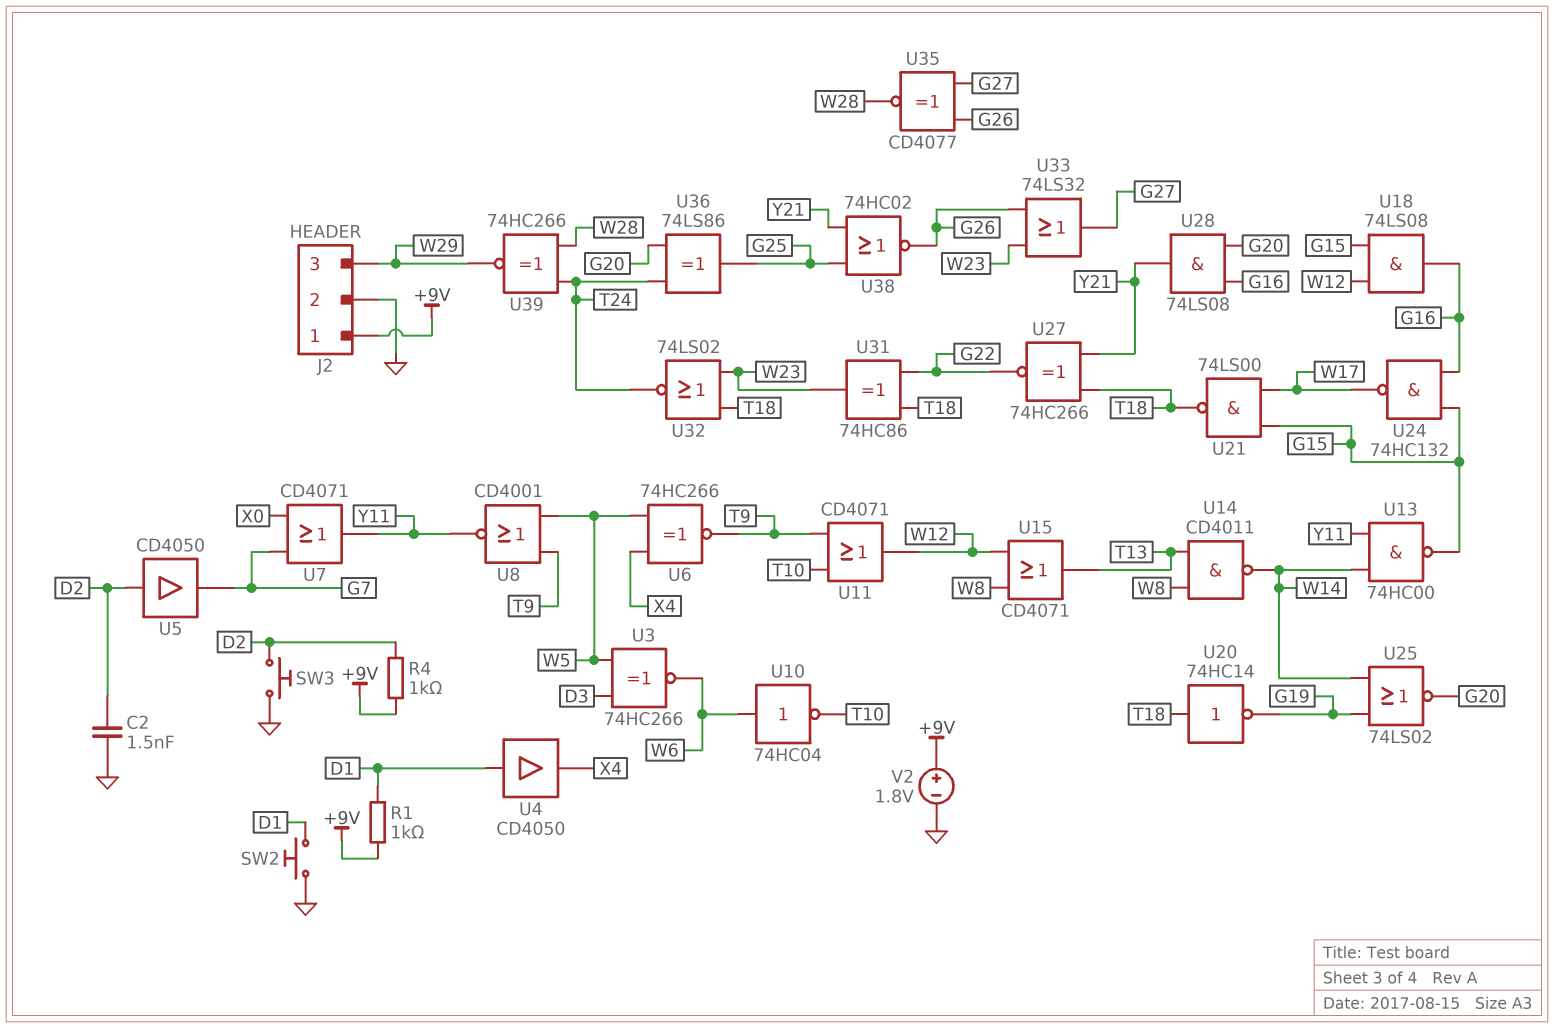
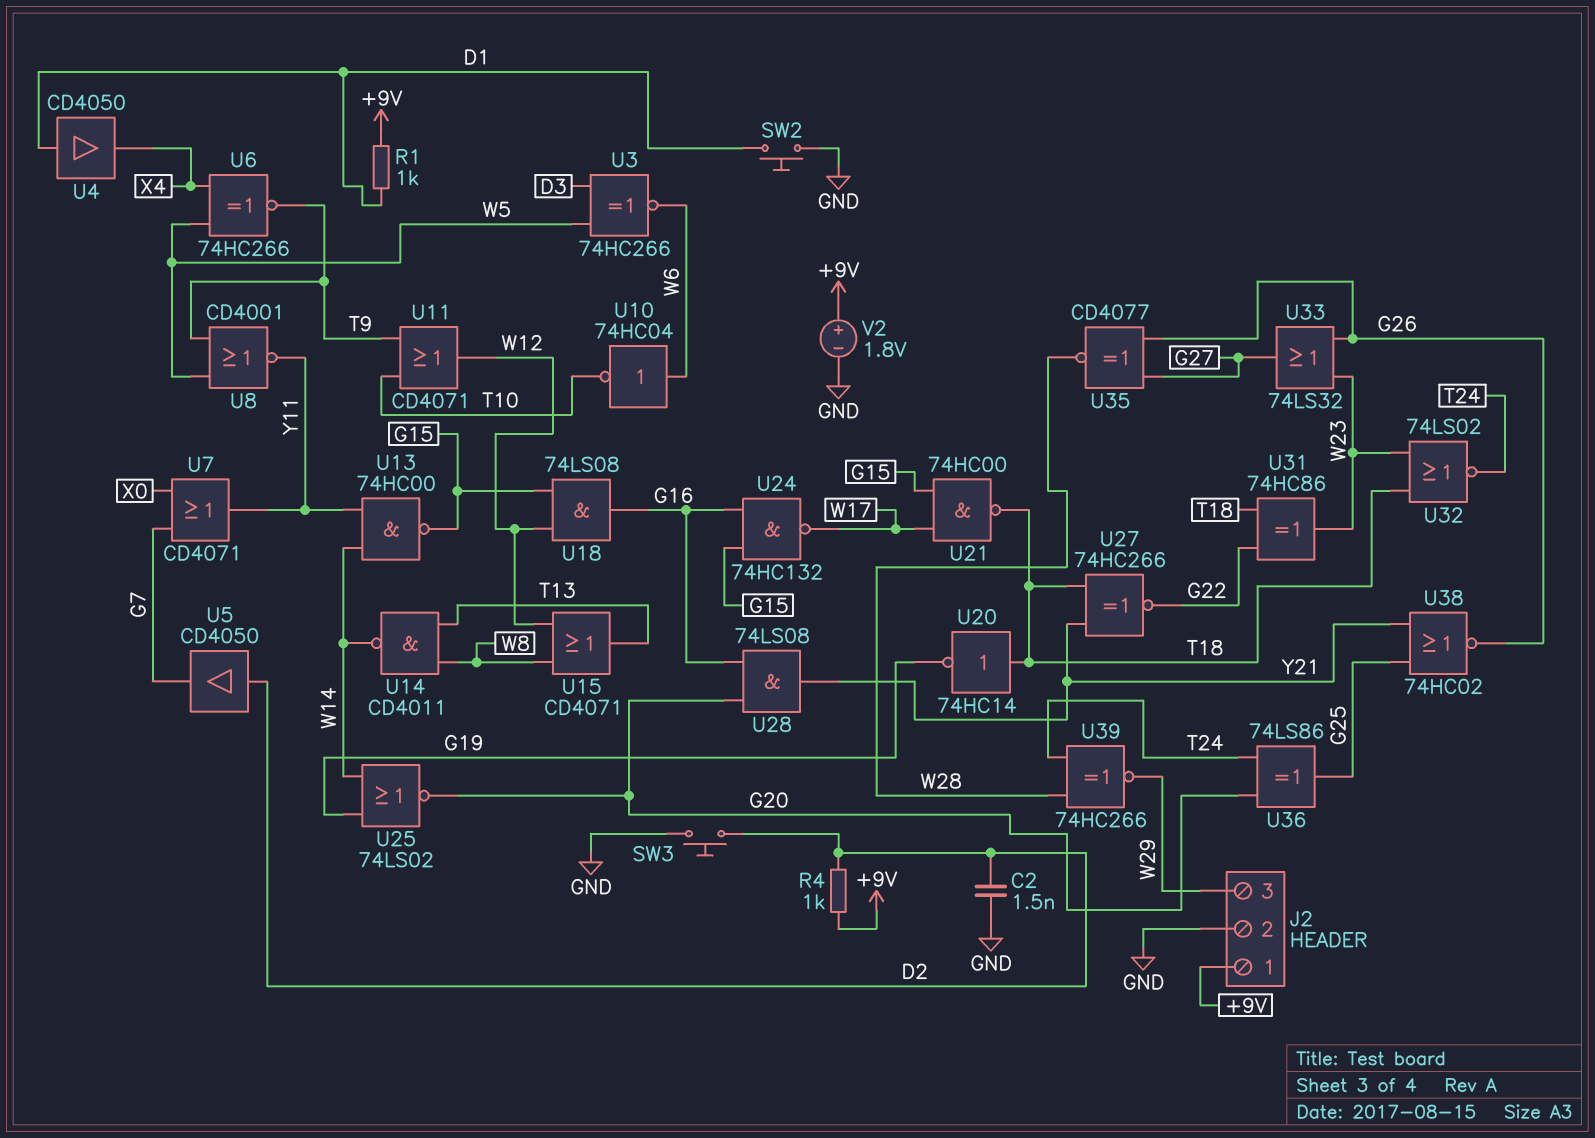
U21: NAND 74LS00 (in G15, in W17, out T18) -> NAND 74HC00 (in G15, in W17, out T18)

